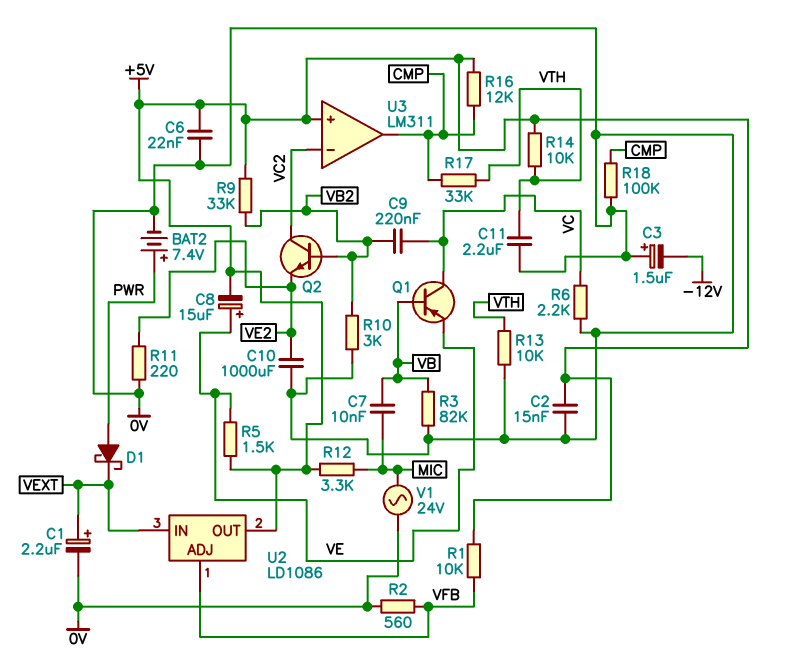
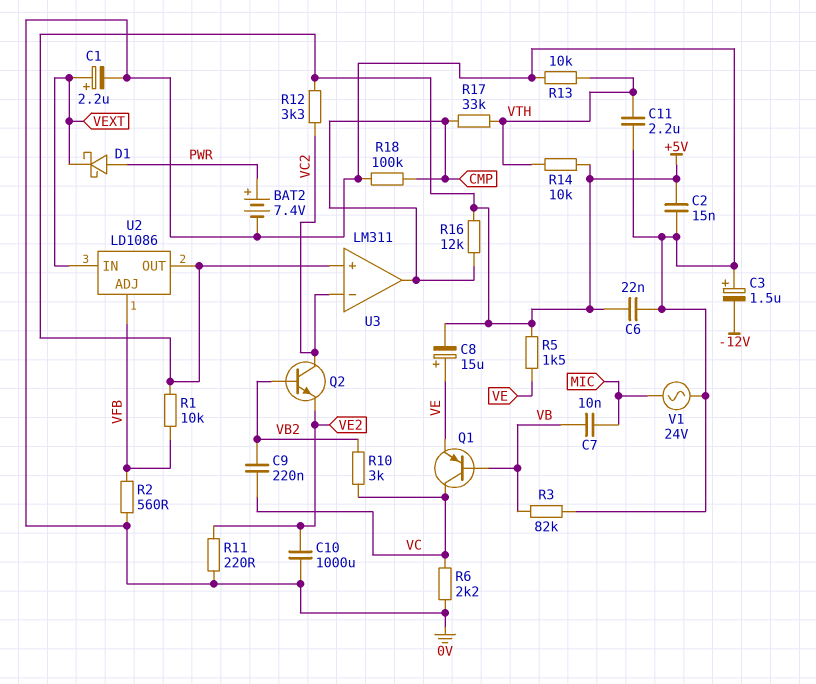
R9: 33k (+5V, VB2) -> none
R10: 3k (0V, VB2) -> 3k (VB2, VC)
R12: 3.3k (+5V, MIC) -> 3.3k (+5V, VC2)

